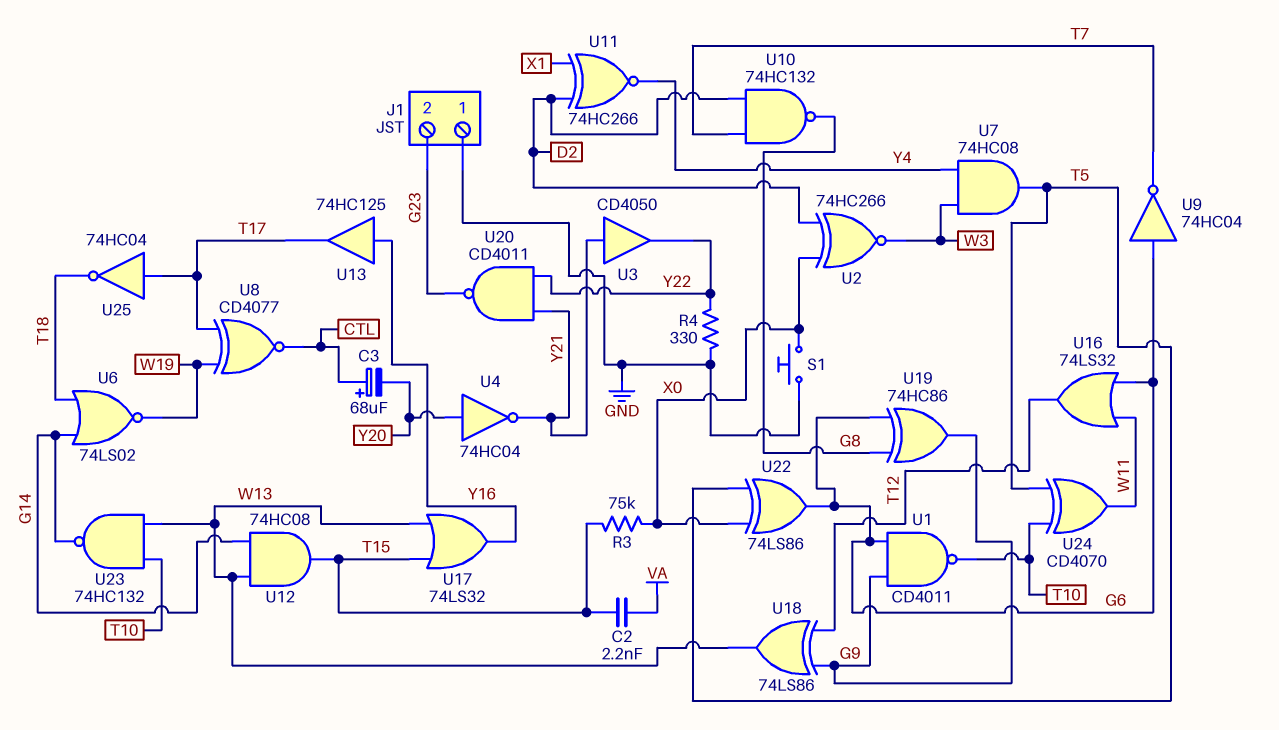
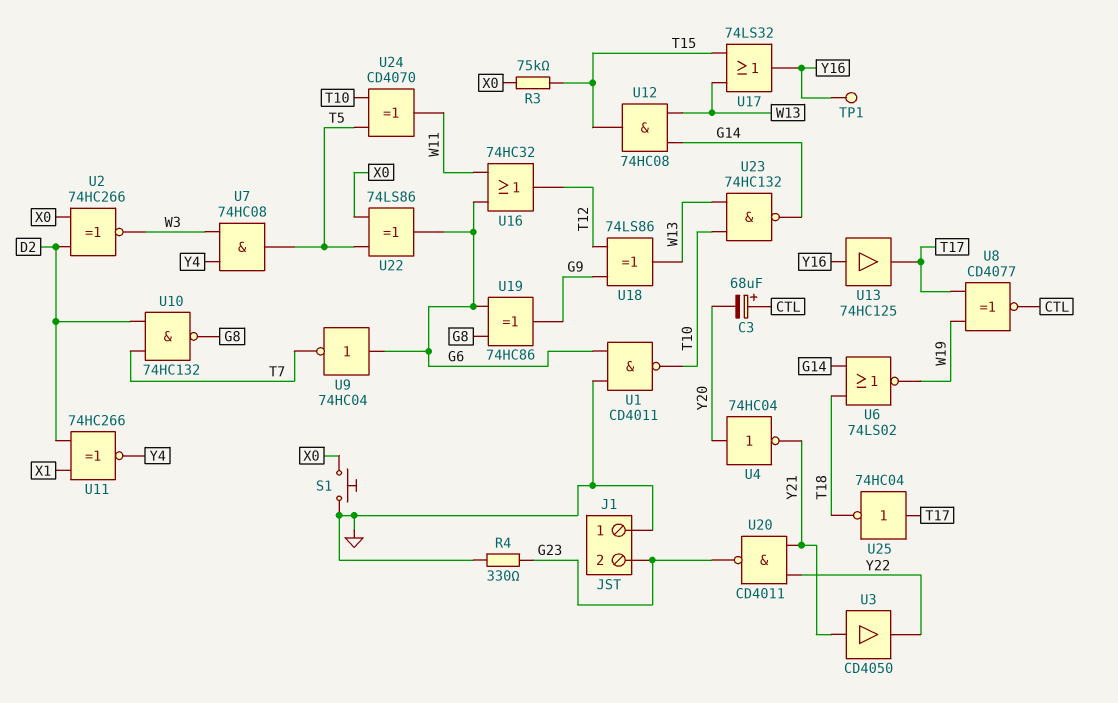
C2: 2.2nF (T15, VA) -> none
R4: 330 (GND, Y22) -> 330 (G23, GND)
TP1: none -> test point (Y16)
U1: NAND CD4011 (in G6, in G9, out T10) -> NAND CD4011 (in G6, in GND, out T10)
U16: OR 74LS32 (in G6, in W11, out T12) -> OR 74HC32 (in G6, in W11, out T12)

